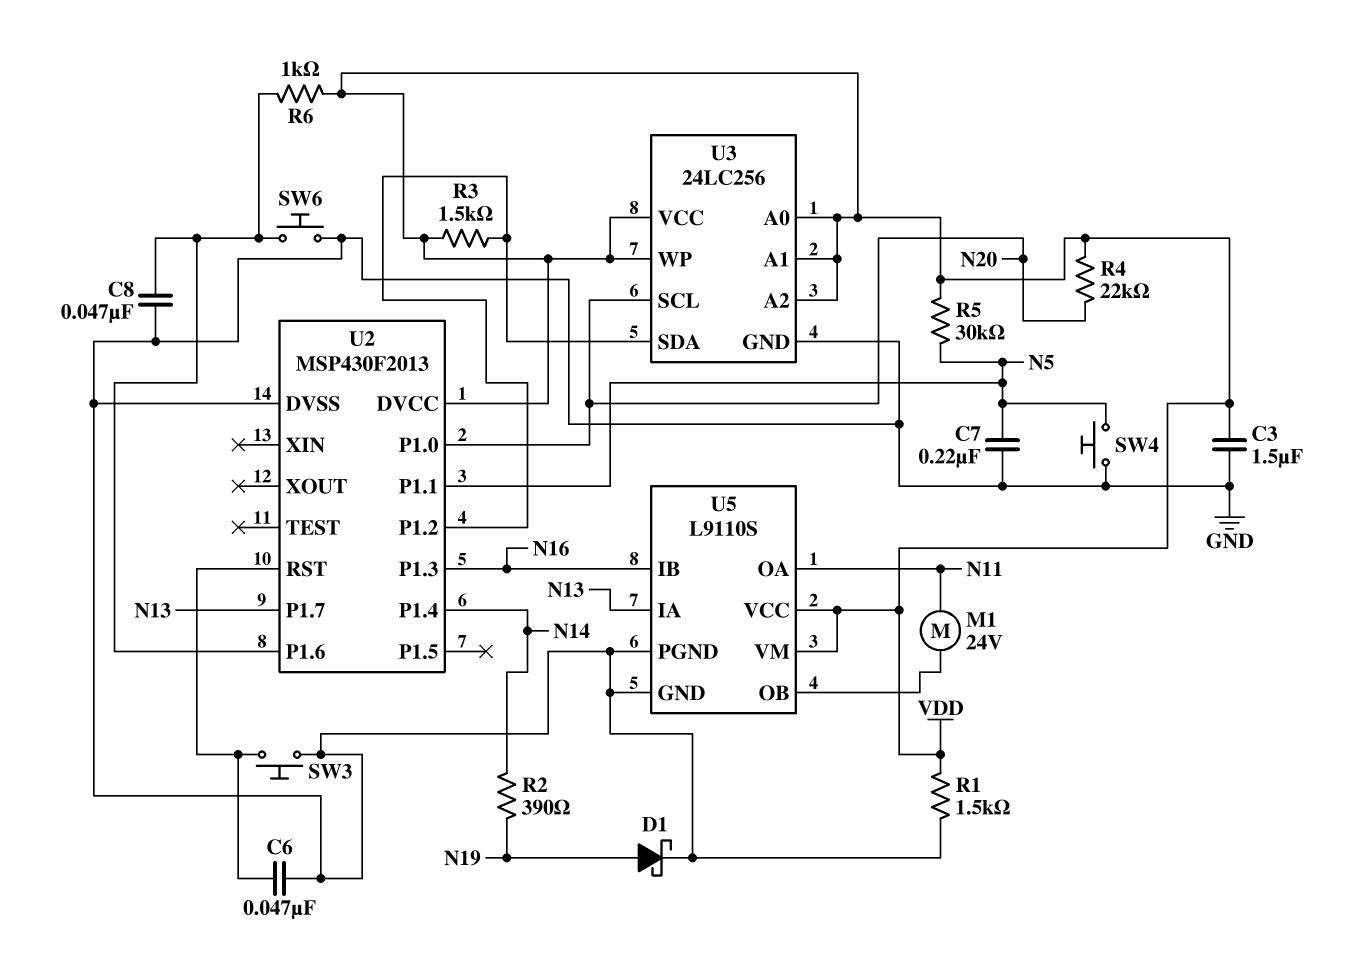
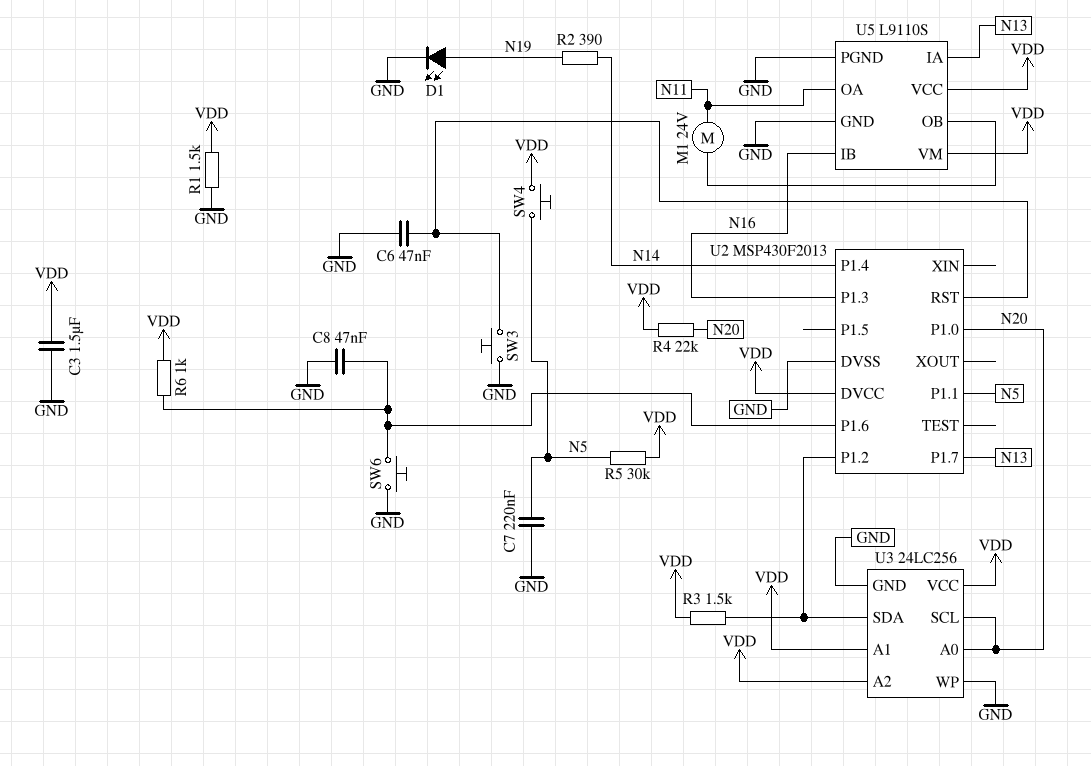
D1: schottky (A N19, K GND) -> LED (A N19, K GND)
SW4: button (GND, N5) -> button (N5, VDD)
U3 pin A0: VDD -> N20
U3 pin WP: VDD -> GND

